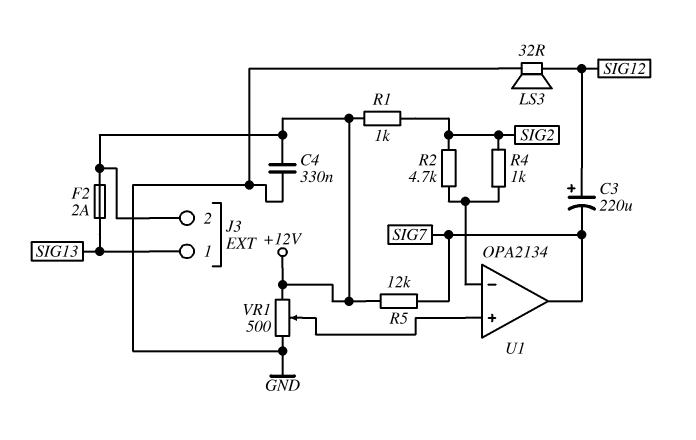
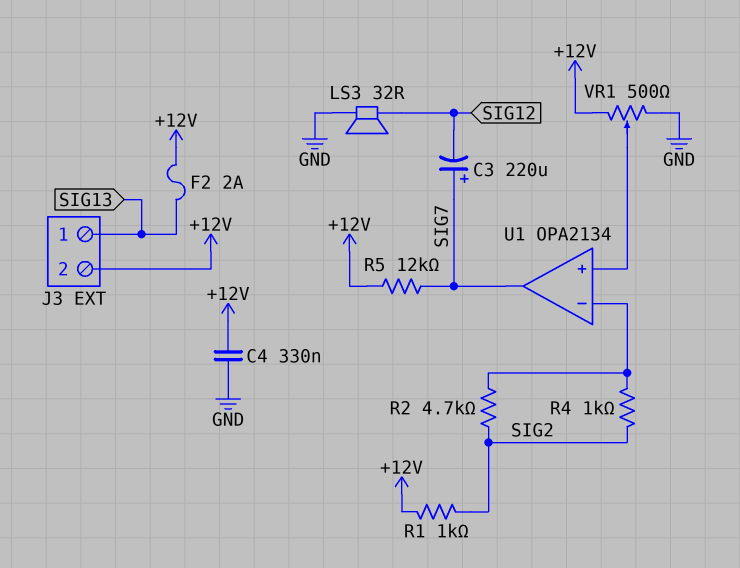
C3: 220uF (plus SIG12, minus SIG7) -> 220uF (plus SIG7, minus SIG12)

